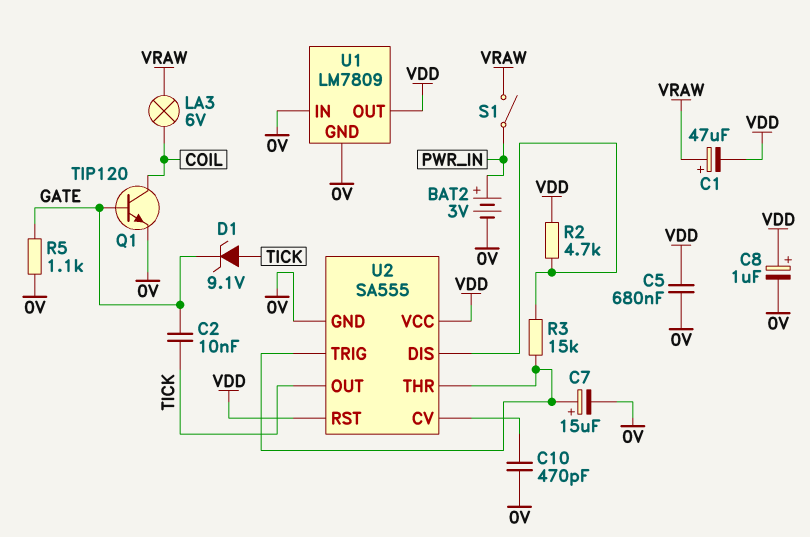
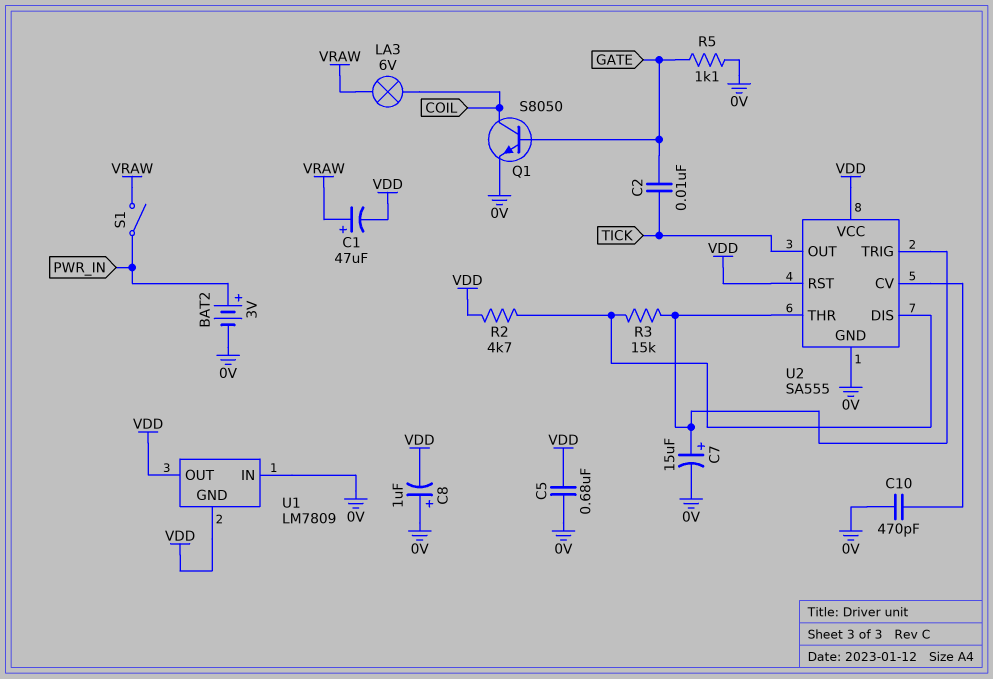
C8: 1uF (plus VDD, minus 0V) -> 1uF (plus 0V, minus VDD)
D1: zener 9.1V (A TICK, K GATE) -> none
Q1: NPN TIP120 (B GATE, C COIL, E 0V) -> NPN S8050 (B GATE, C COIL, E 0V)
U1 pin GND: 0V -> VDD

